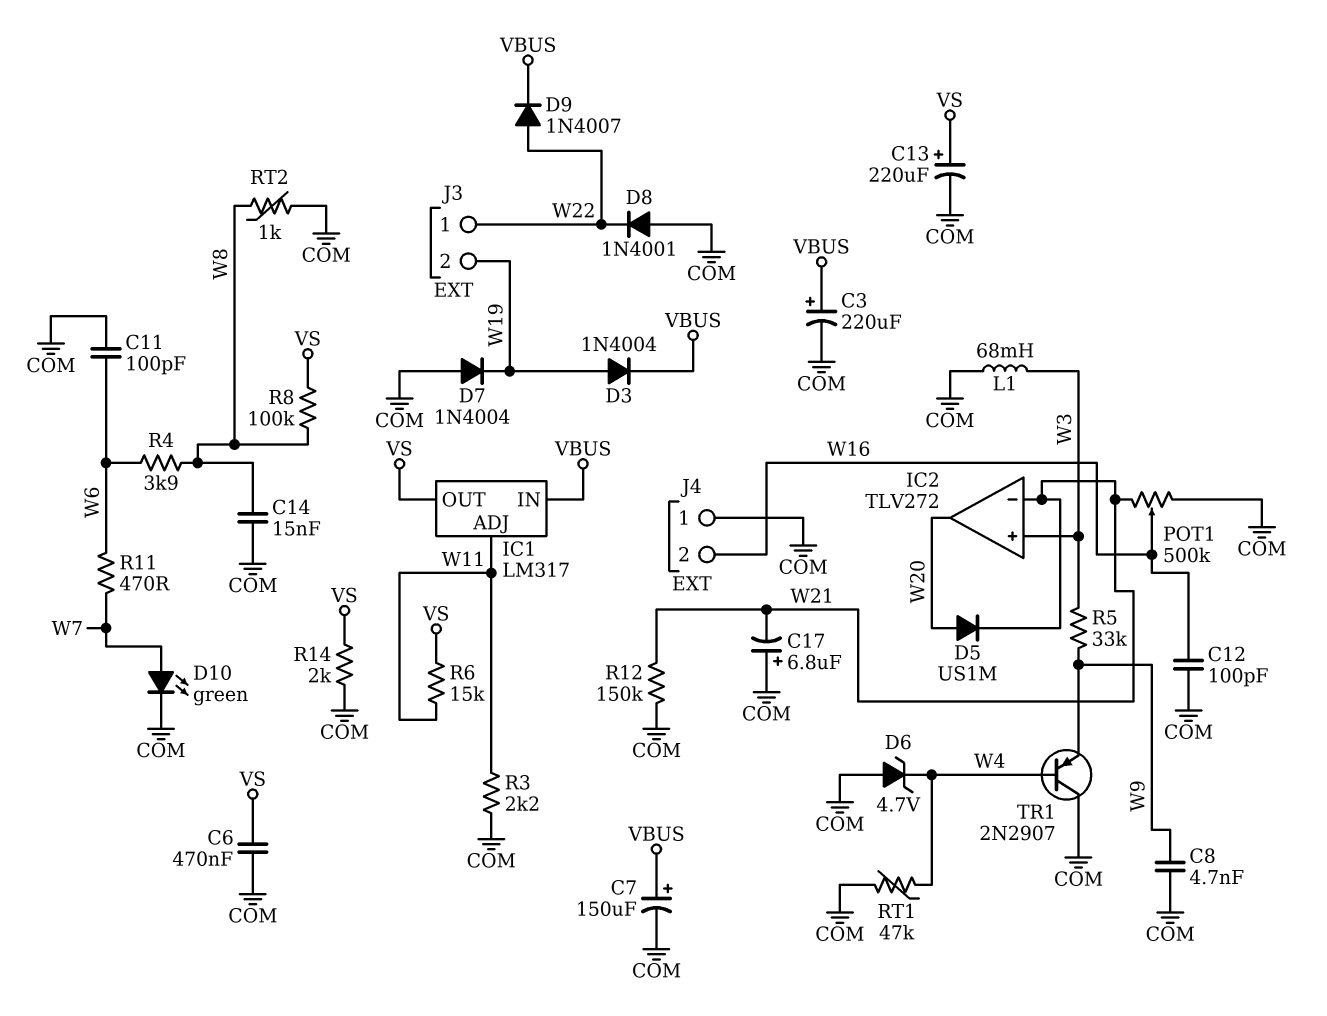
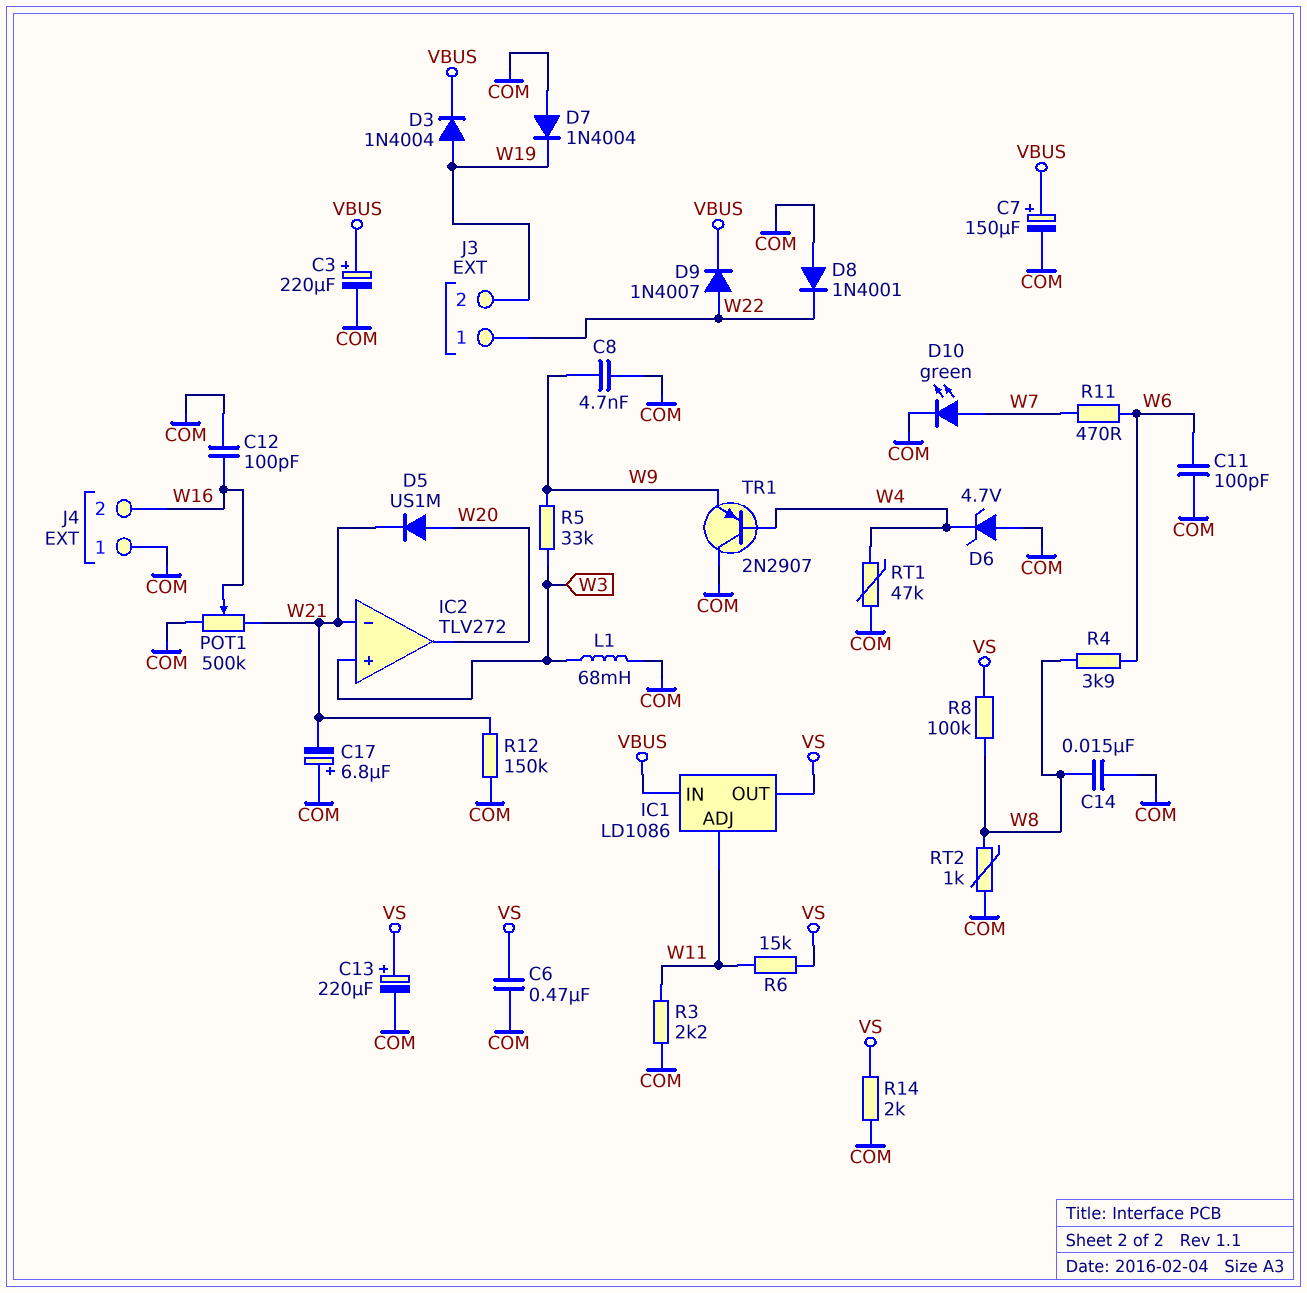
IC1: LM317 -> LD1086

